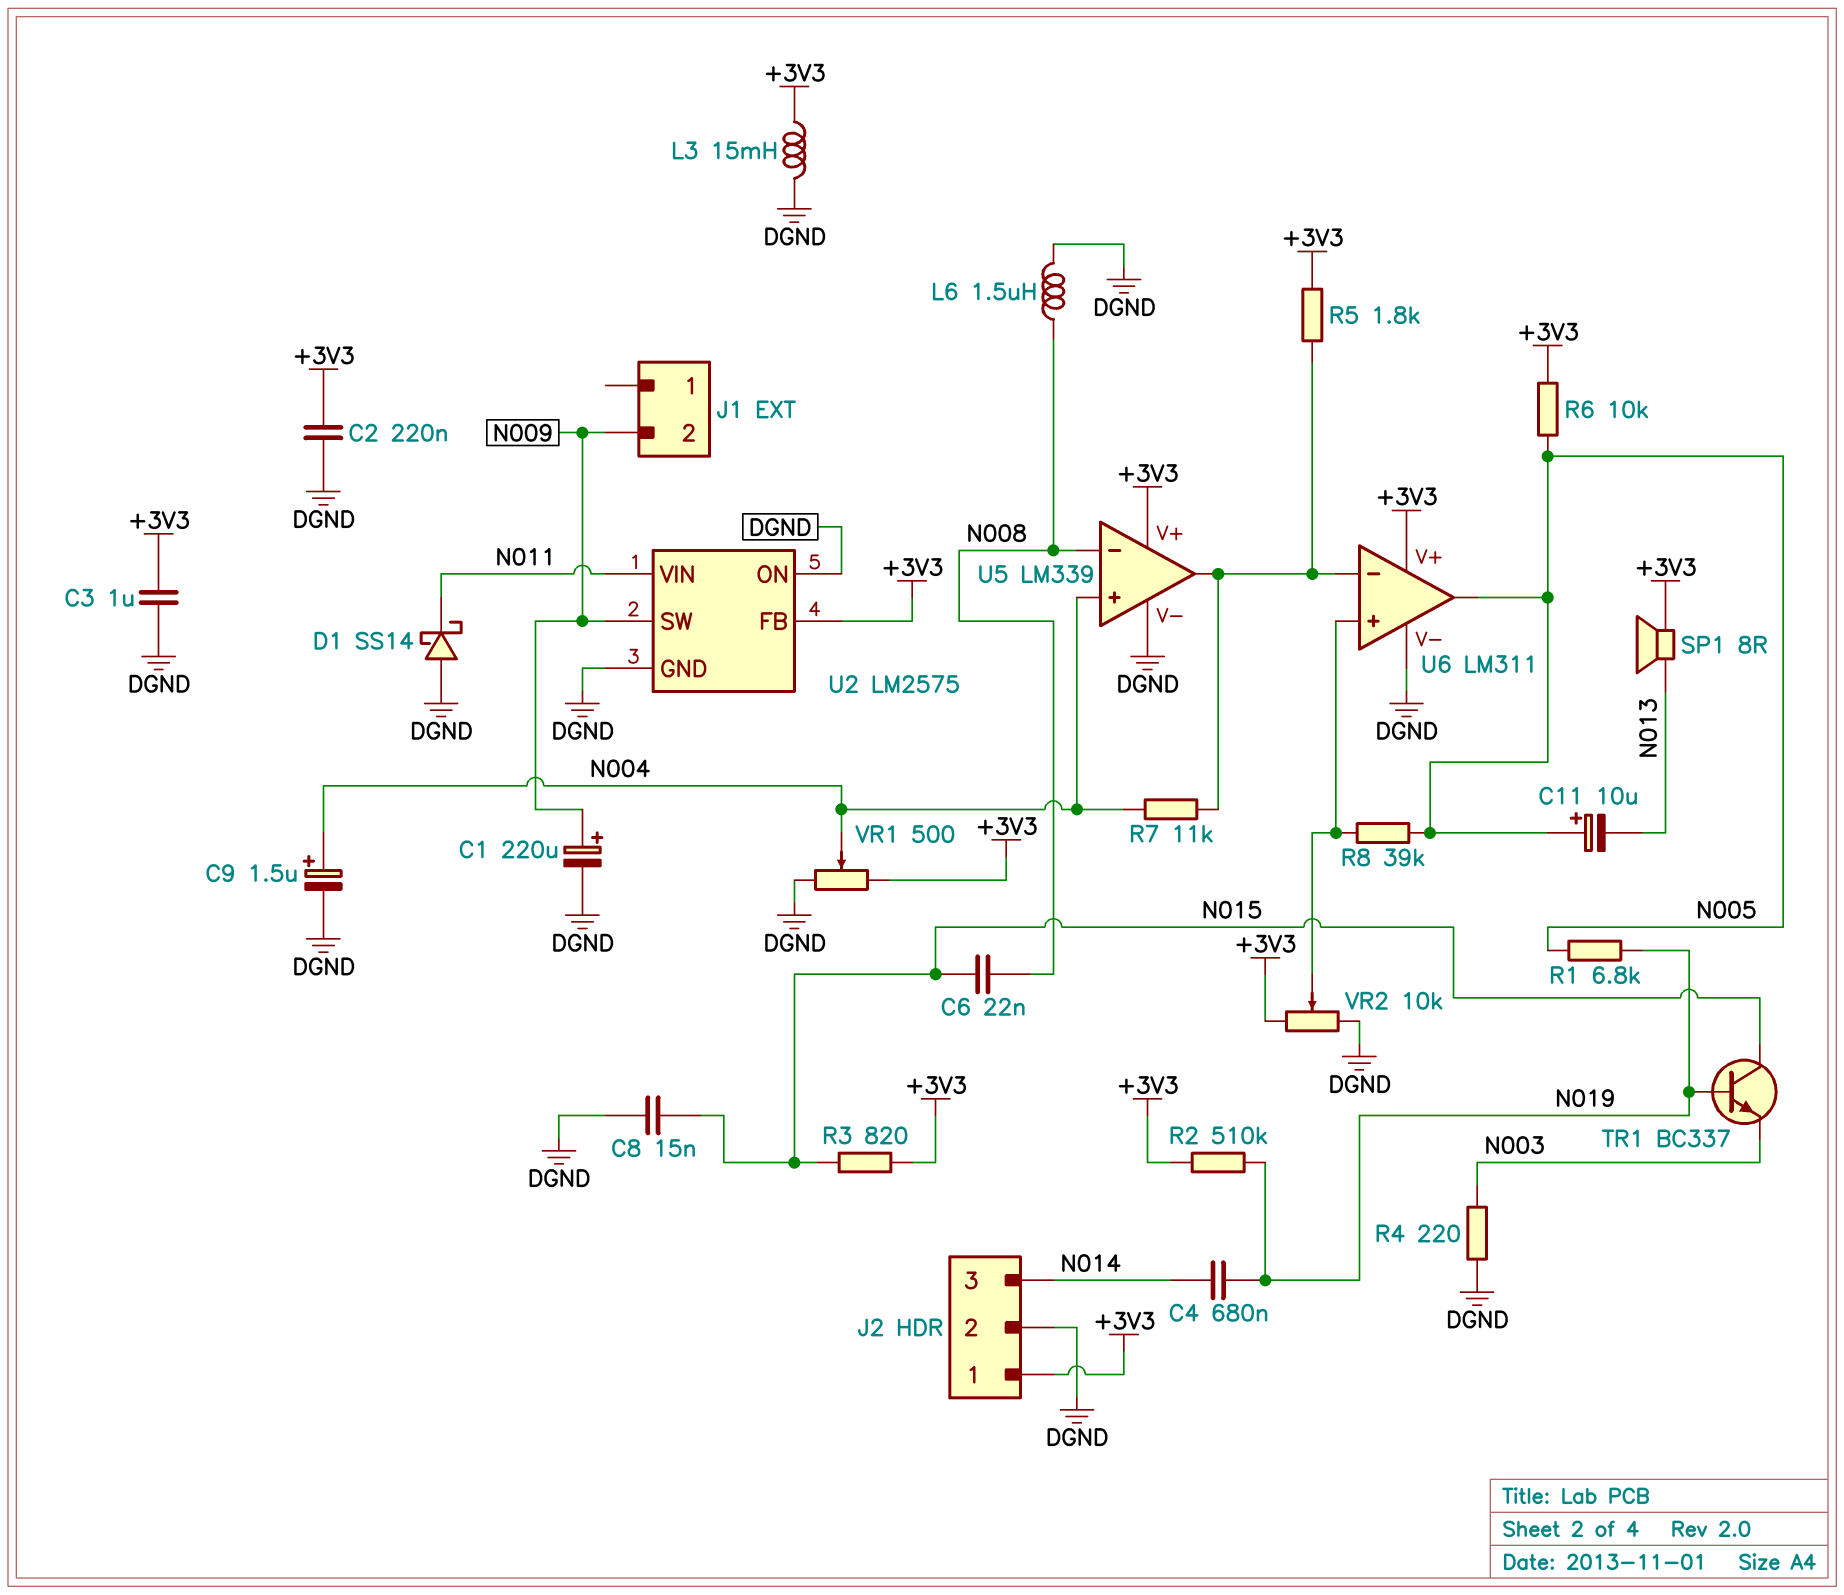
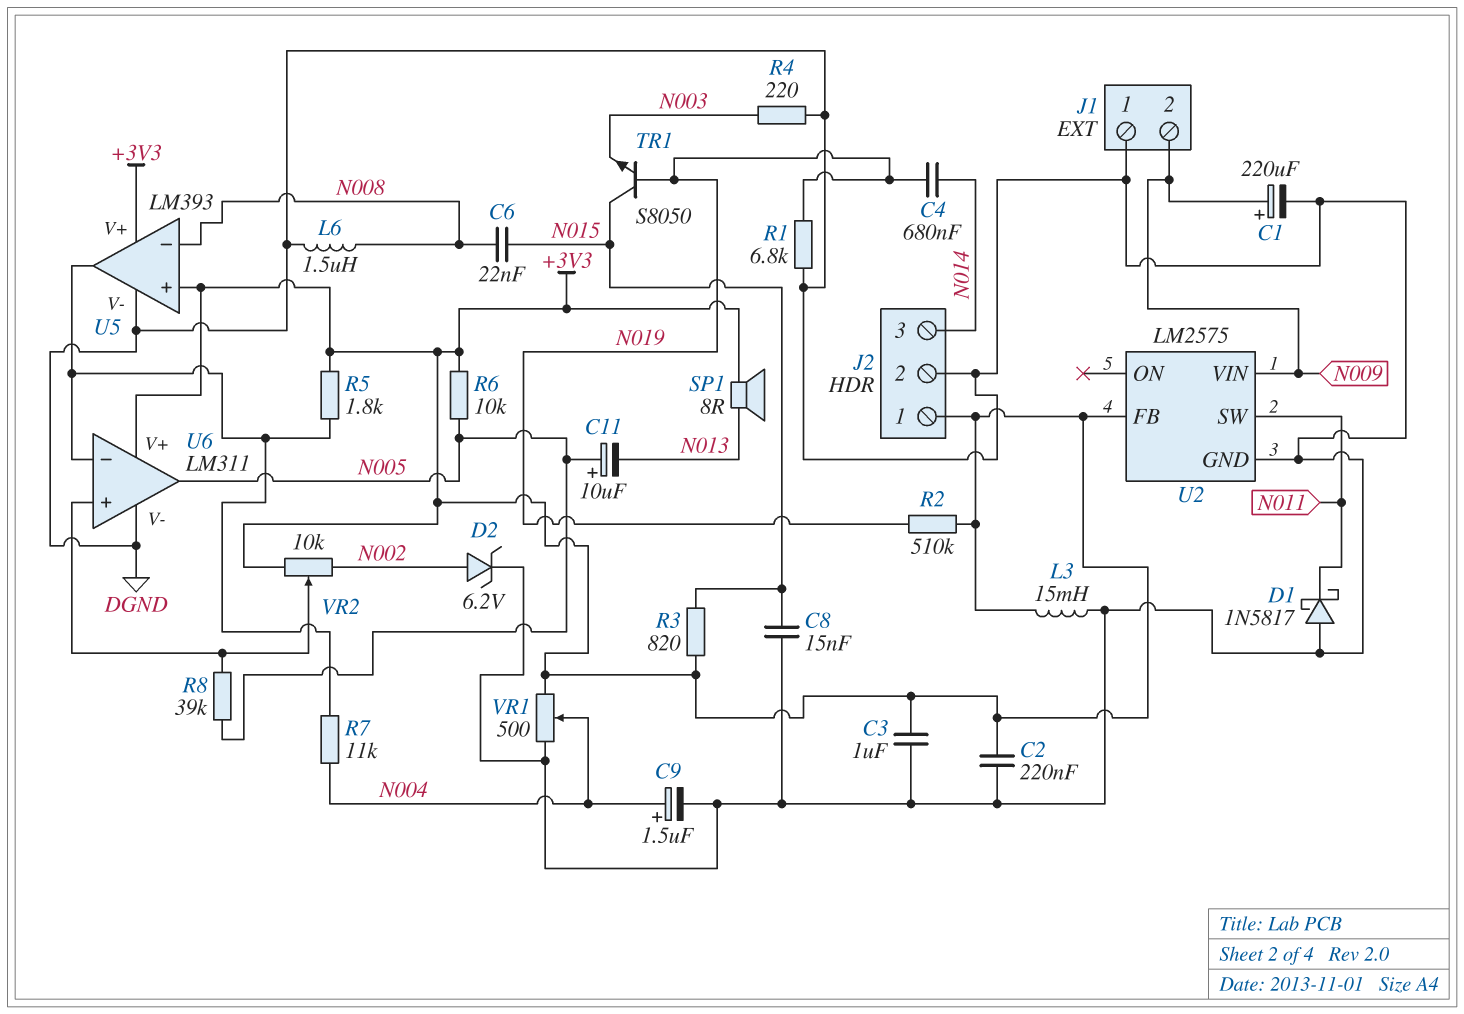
D1: schottky SS14 (A DGND, K N011) -> schottky 1N5817 (A DGND, K N011)
D2: none -> zener 6.2V (A N002, K DGND)
J1 pin 1: none -> DGND
R1: 6.8k (N005, N019) -> 6.8k (DGND, N019)
TR1: NPN BC337 (B N019, C N015, E N003) -> NPN S8050 (B N019, C N015, E N003)
U2 pin ON: DGND -> none
U2 pin SW: N009 -> N011
U2 pin VIN: N011 -> N009
U5: LM339 -> LM393
U5 pin in+: N004 -> +3V3
VR2: 10k (+3V3, DGND, wiper U6/in+) -> 10k (+3V3, N002, wiper U6/in+)

